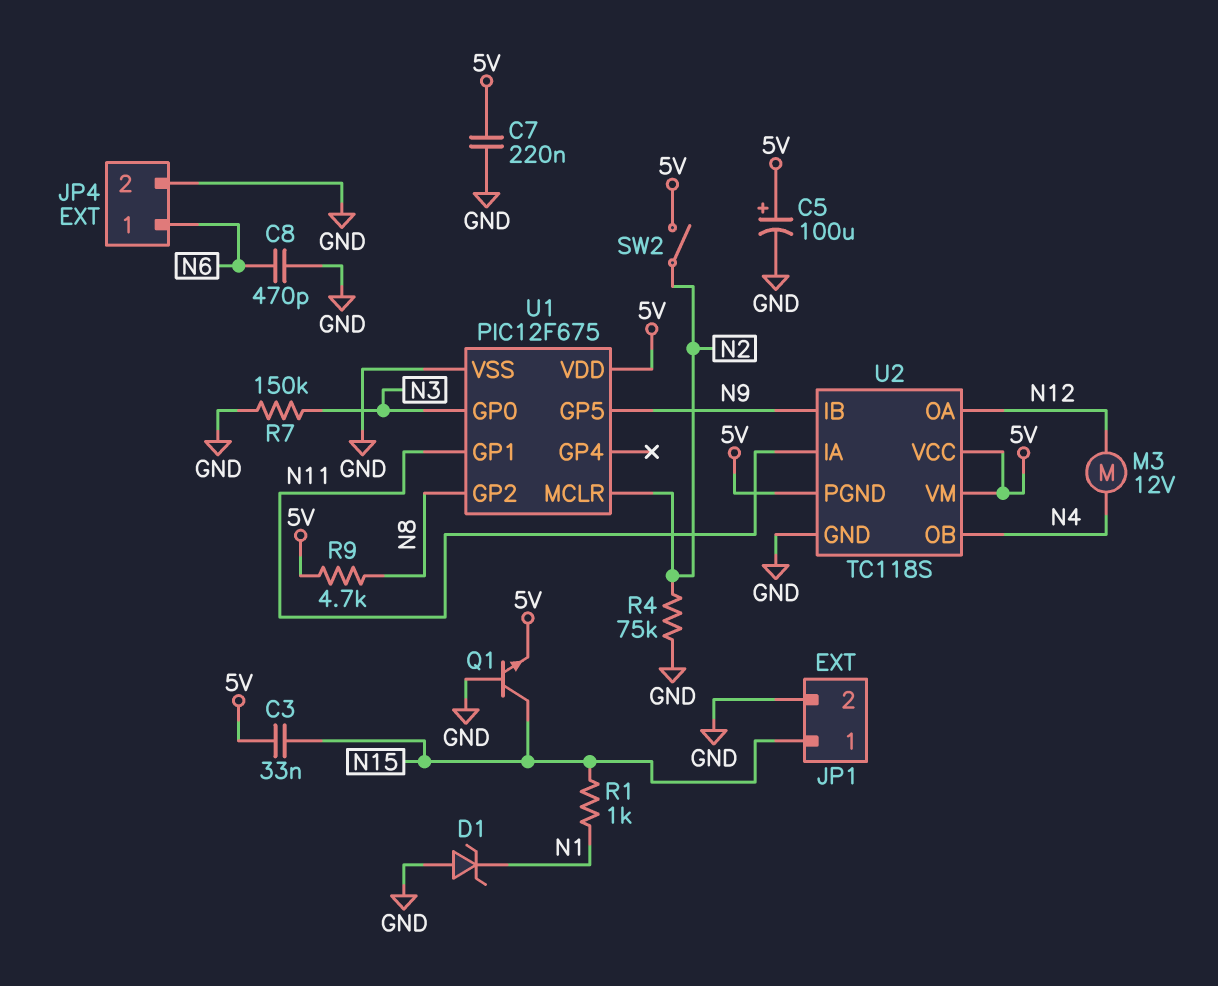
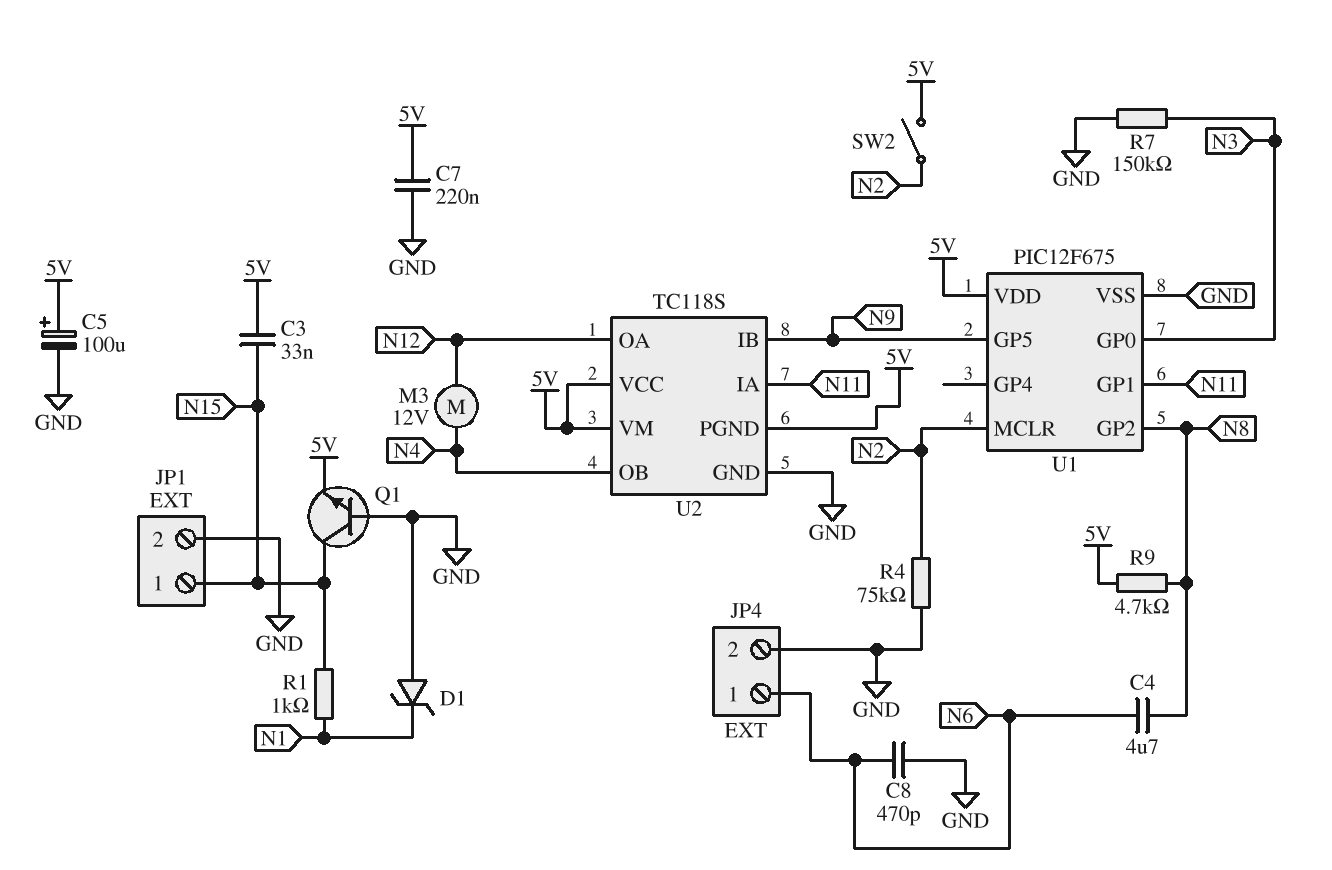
C4: none -> 4.7uF (N6, N8)

